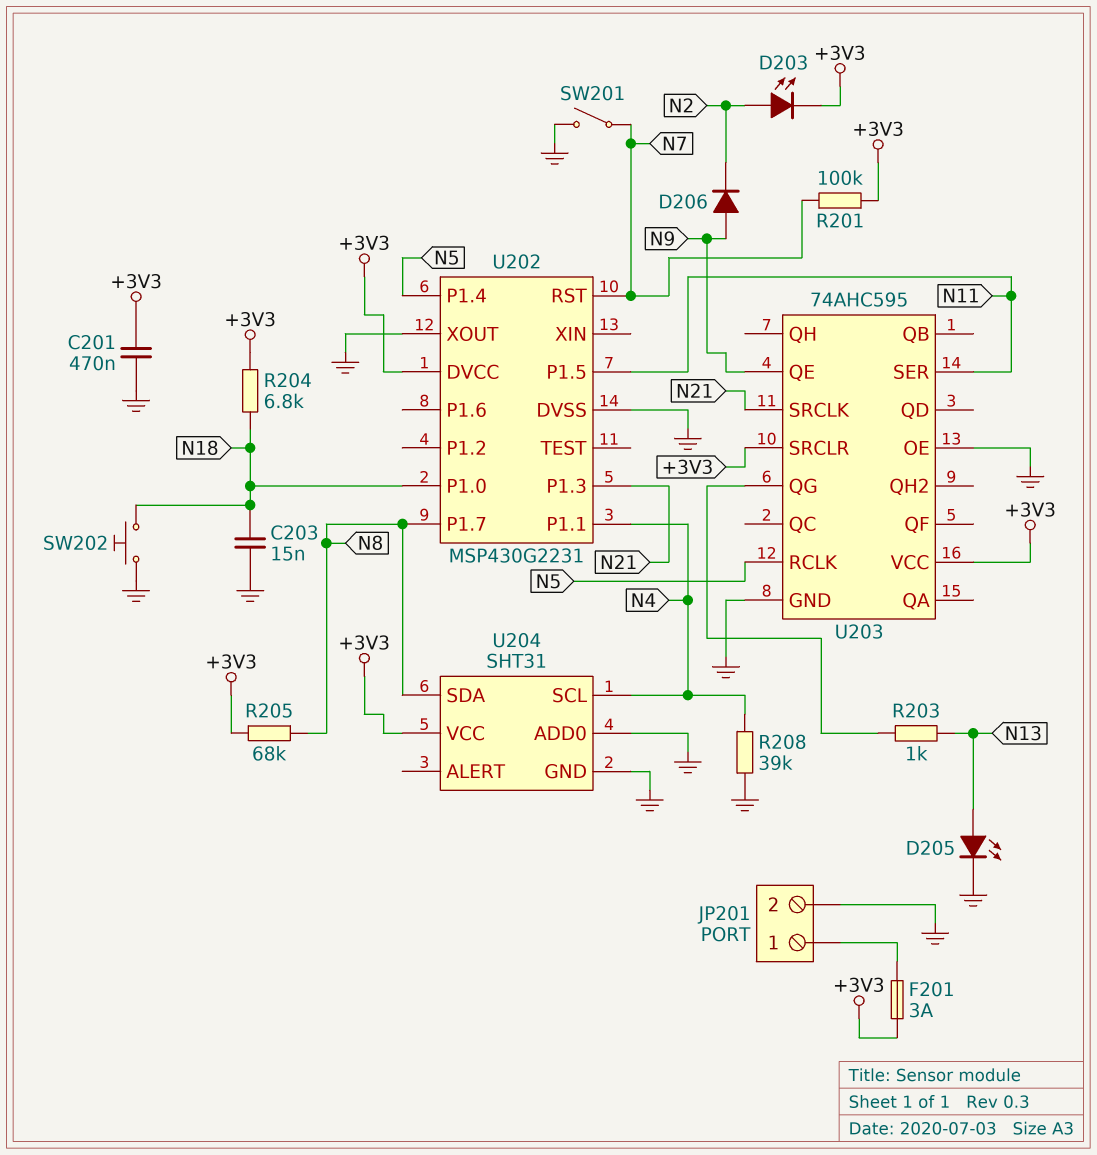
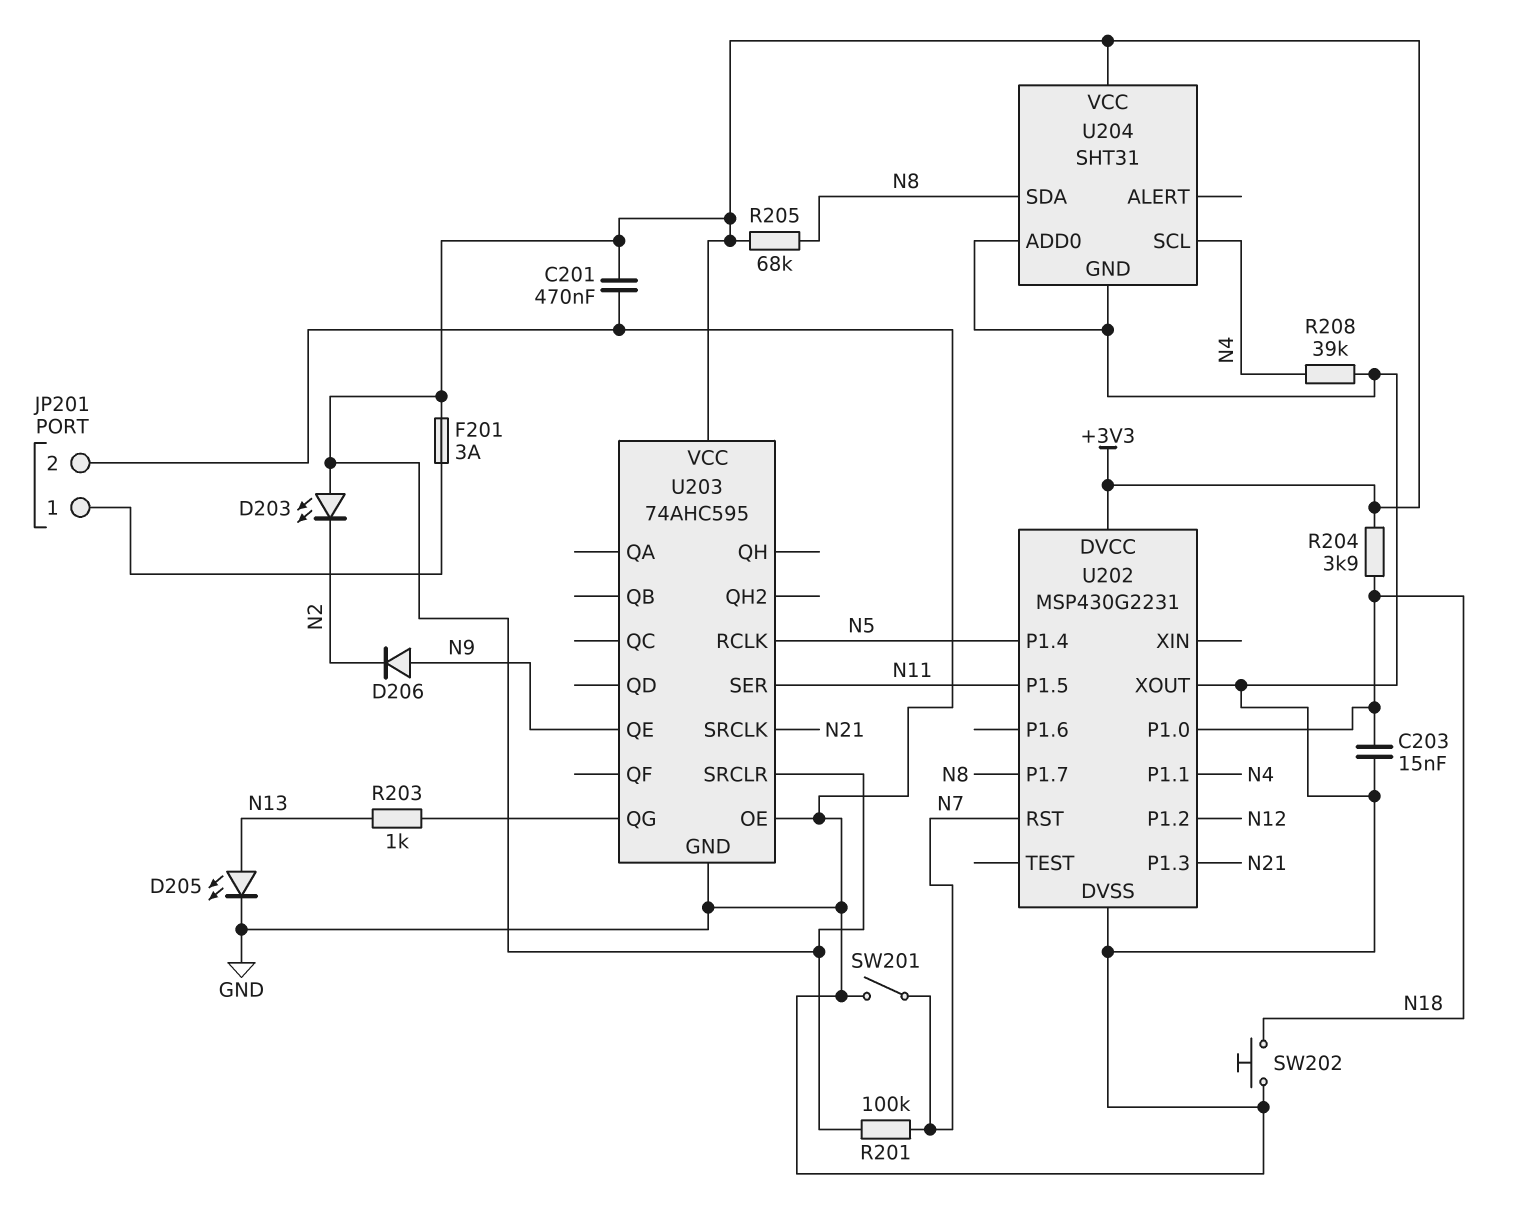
D203: LED (A N2, K +3V3) -> LED (A +3V3, K N2)
R204: 6.8k (+3V3, N18) -> 3.9k (+3V3, N18)
U202 pin P1.2: none -> N12

